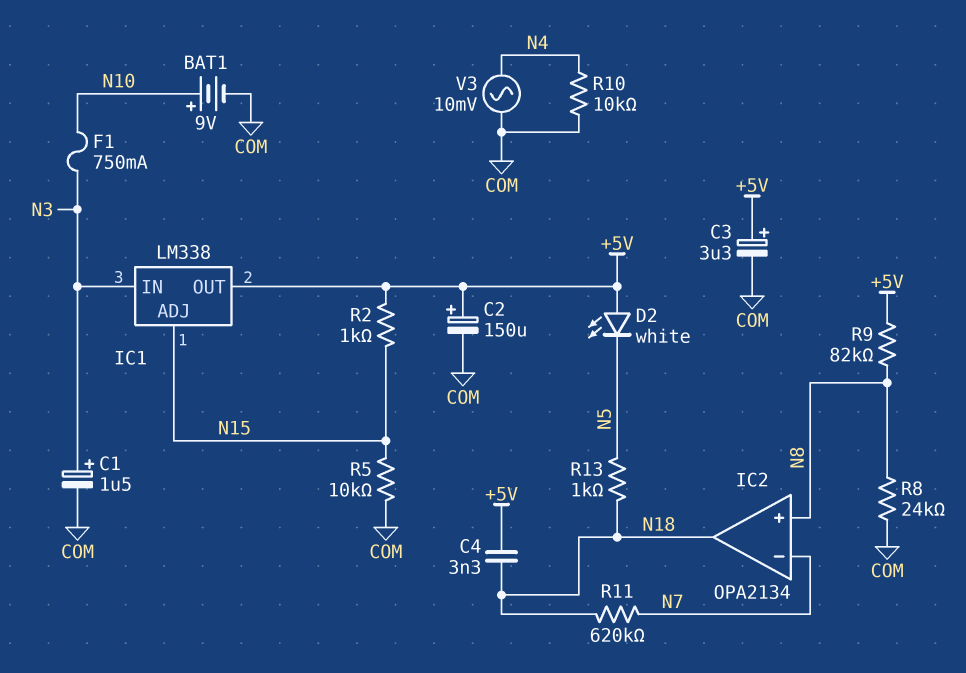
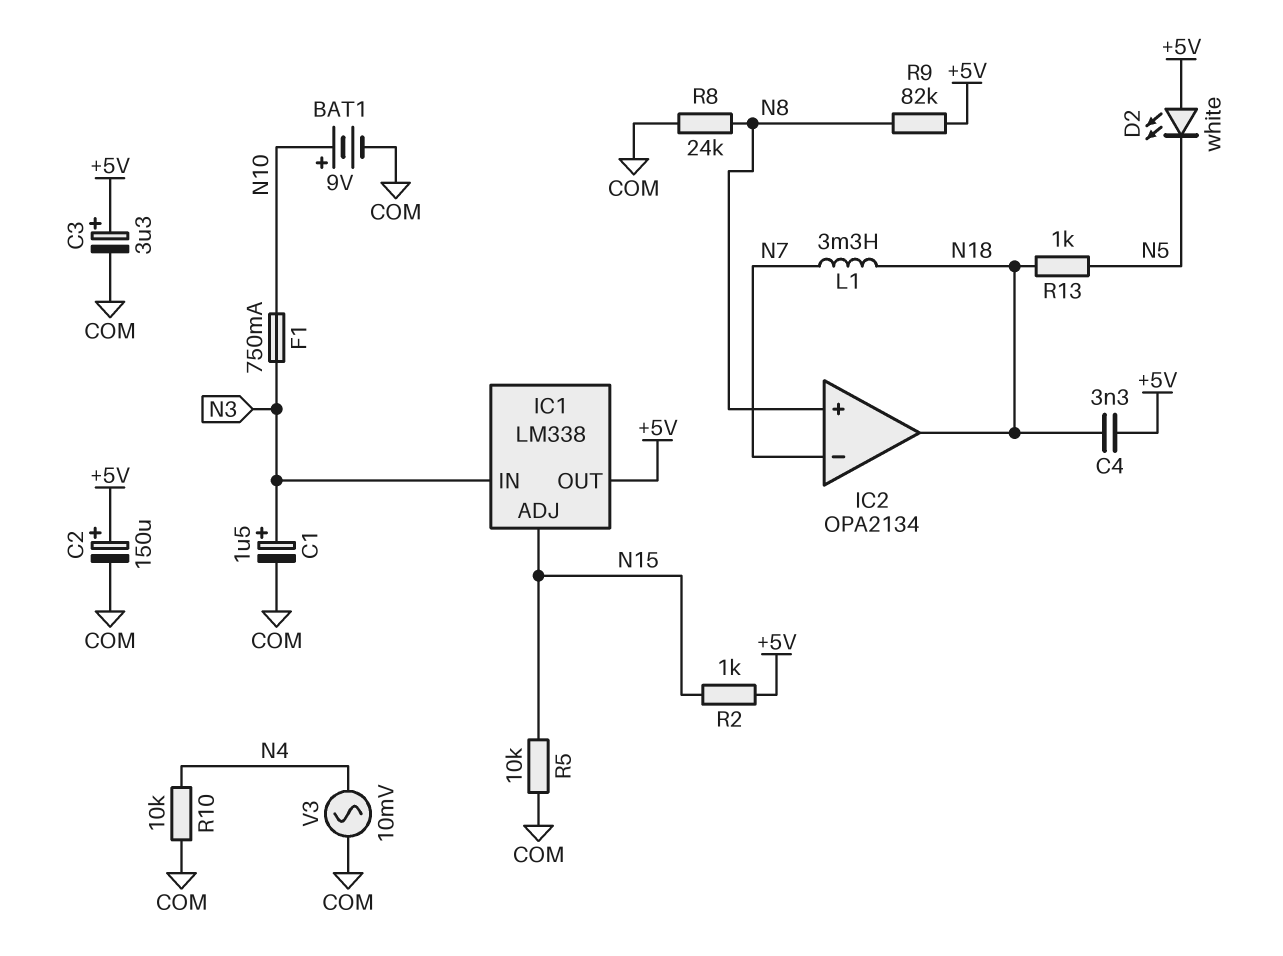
L1: none -> 3.3mH (N7, N18)
R11: 620k (N7, N18) -> none

